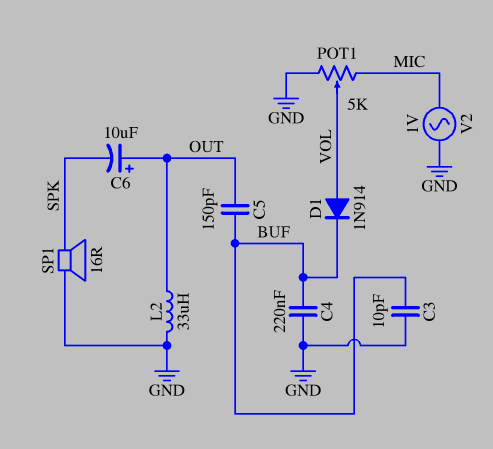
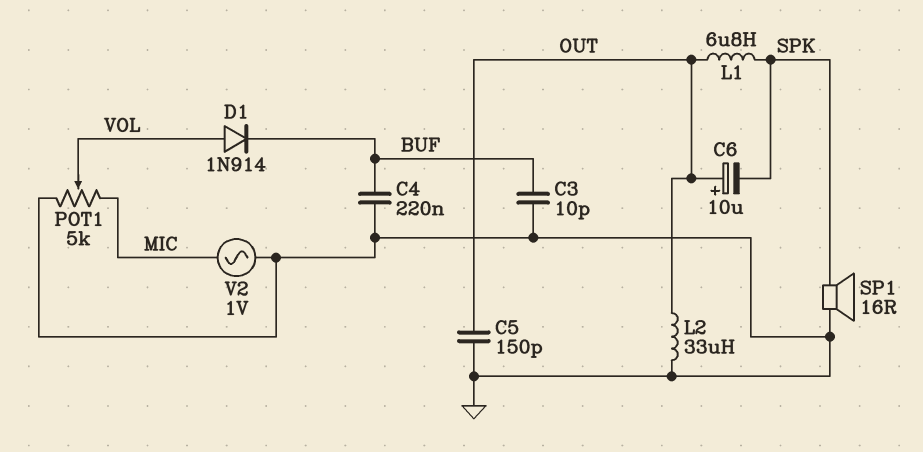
C5: 150pF (BUF, OUT) -> 150pF (GND, OUT)
L1: none -> 6.8uH (OUT, SPK)

